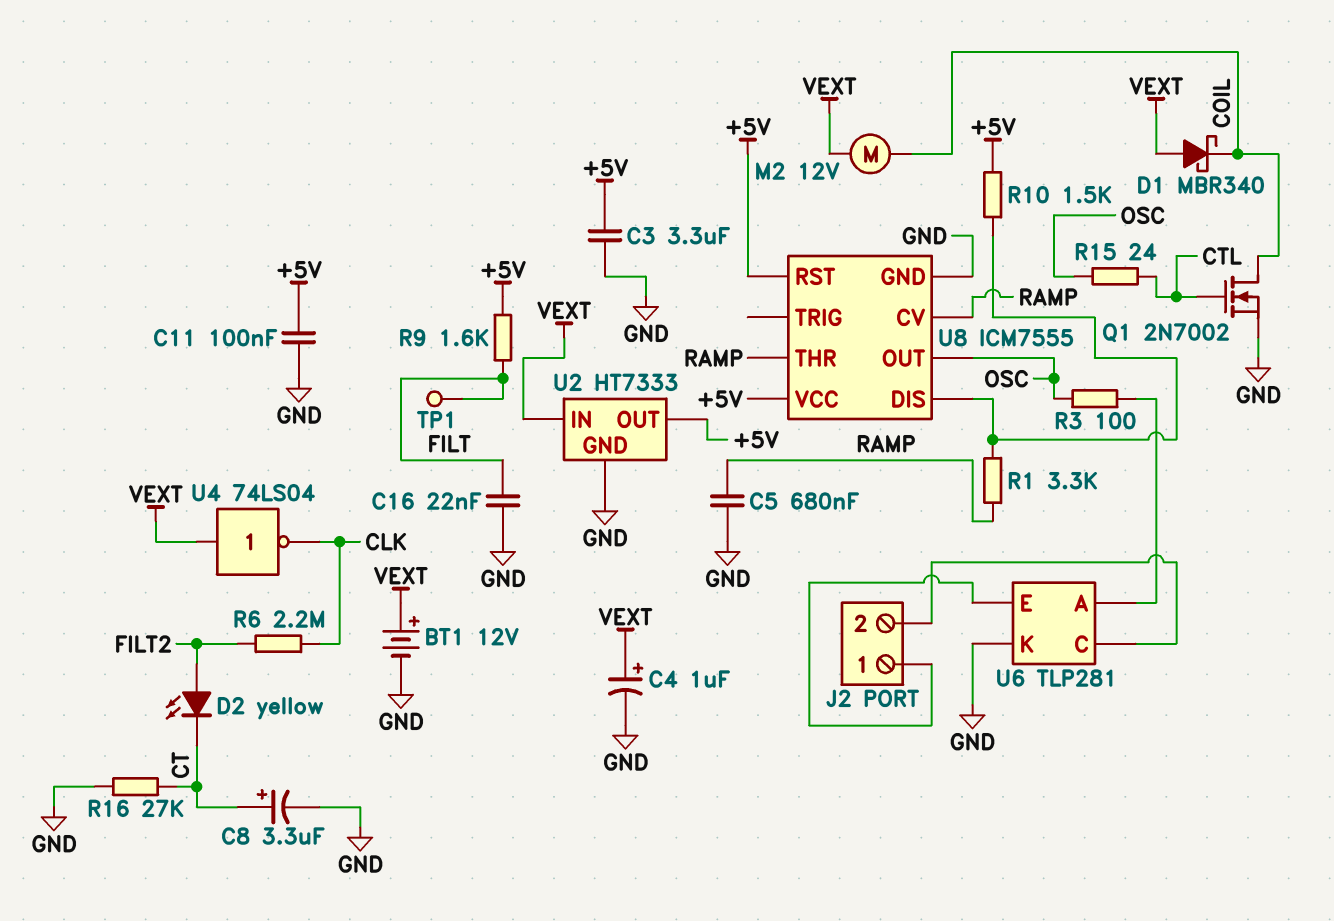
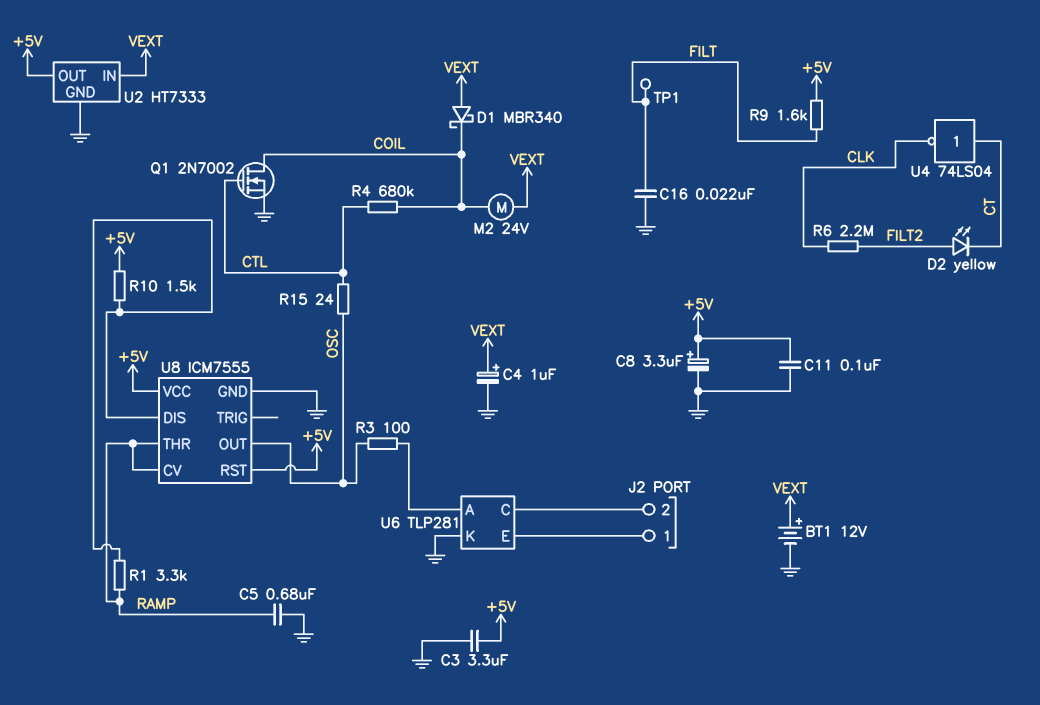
C8: 3.3uF (plus CT, minus GND) -> 3.3uF (plus +5V, minus GND)
M2: motor 12V (COIL, VEXT) -> motor 24V (COIL, VEXT)
R4: none -> 680k (COIL, CTL)
R16: 27k (CT, GND) -> none
U4: NOT 74LS04 (in VEXT, out CLK) -> NOT 74LS04 (in CT, out CLK)

